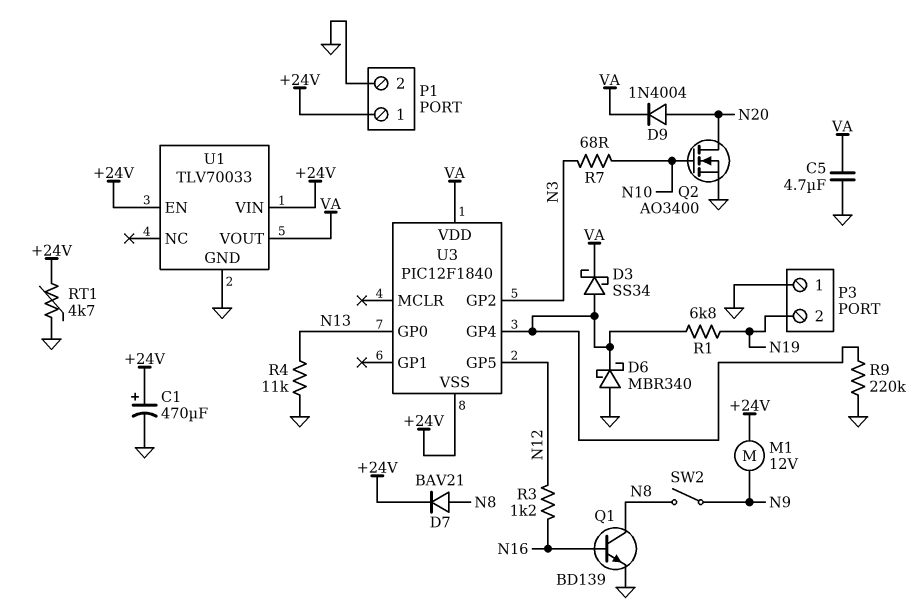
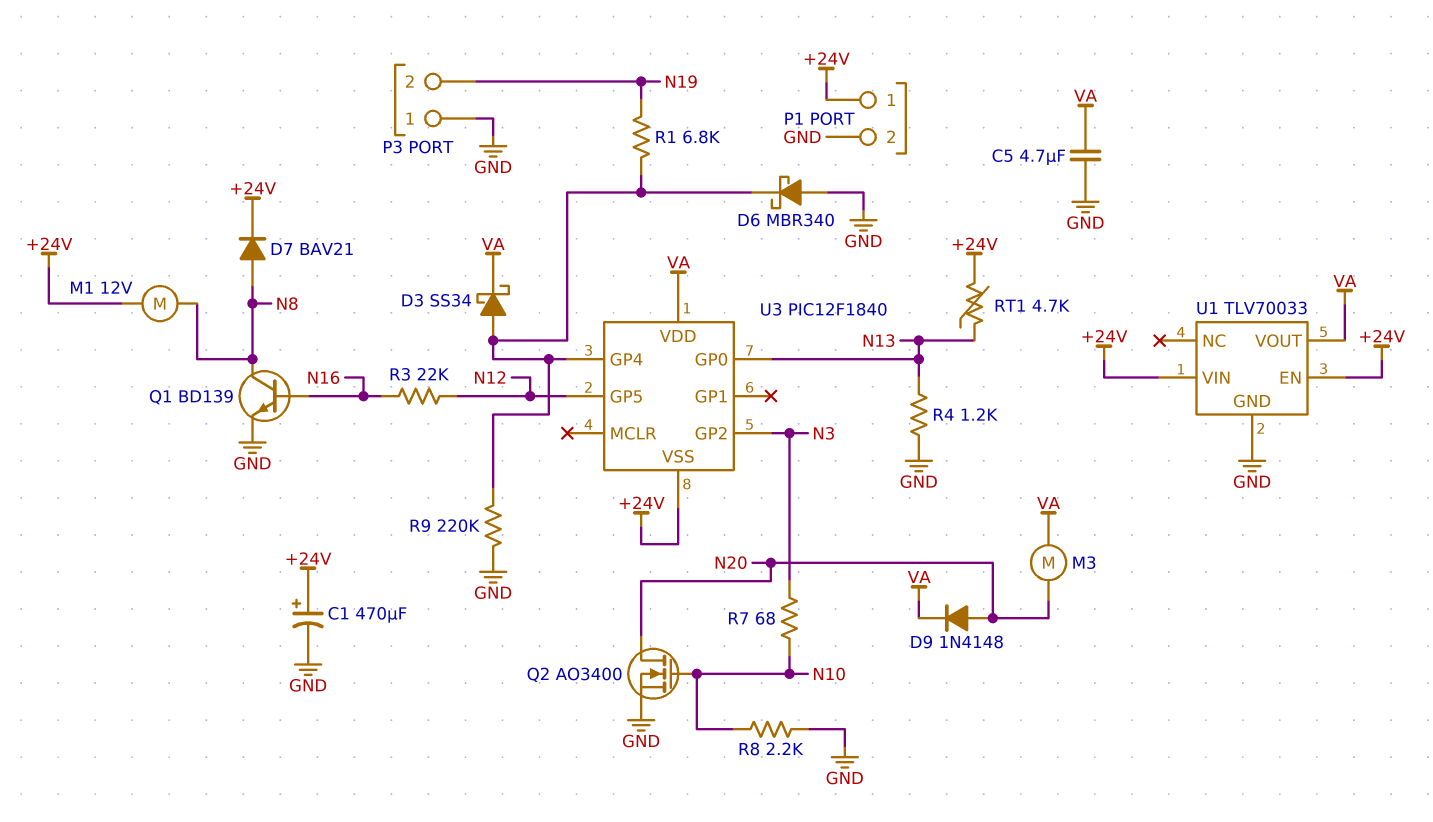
D9: diode 1N4004 (A N20, K VA) -> diode 1N4148 (A N20, K VA)
M1: motor 12V (+24V, N9) -> motor 12V (+24V, N8)
M3: none -> motor (N20, VA)
R3: 1.2k (N12, N16) -> 22k (N12, N16)
R4: 11k (GND, N13) -> 1.2k (GND, N13)
R8: none -> 2.2k (GND, N10)
RT1: 4.7k (+24V, GND) -> 4.7k (+24V, N13)
SW2: switch (N8, N9) -> none

